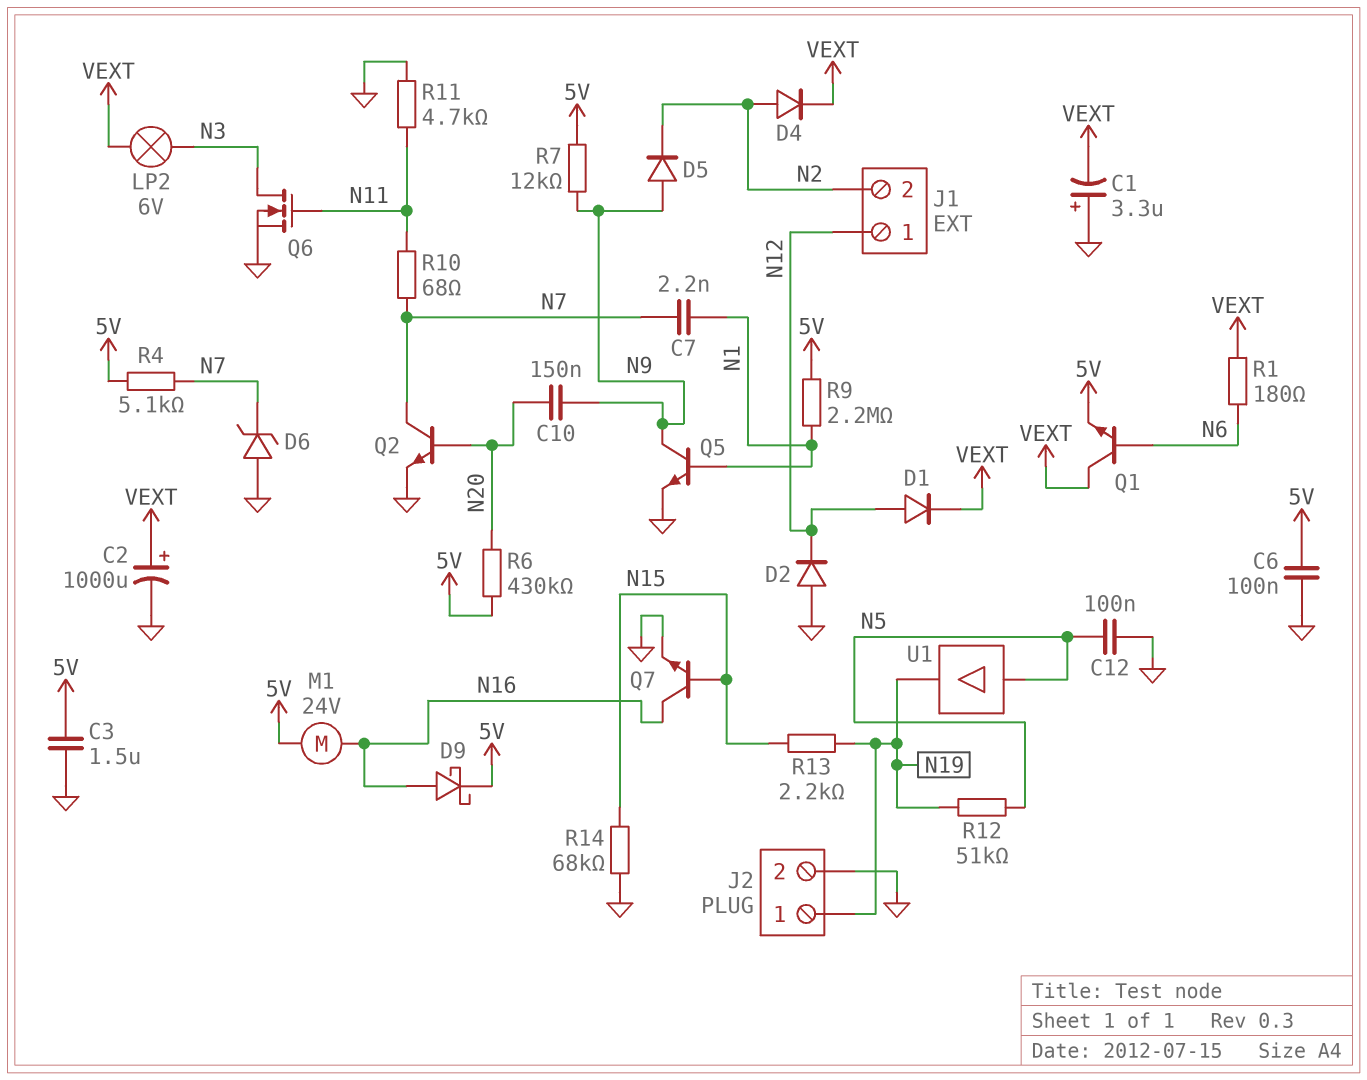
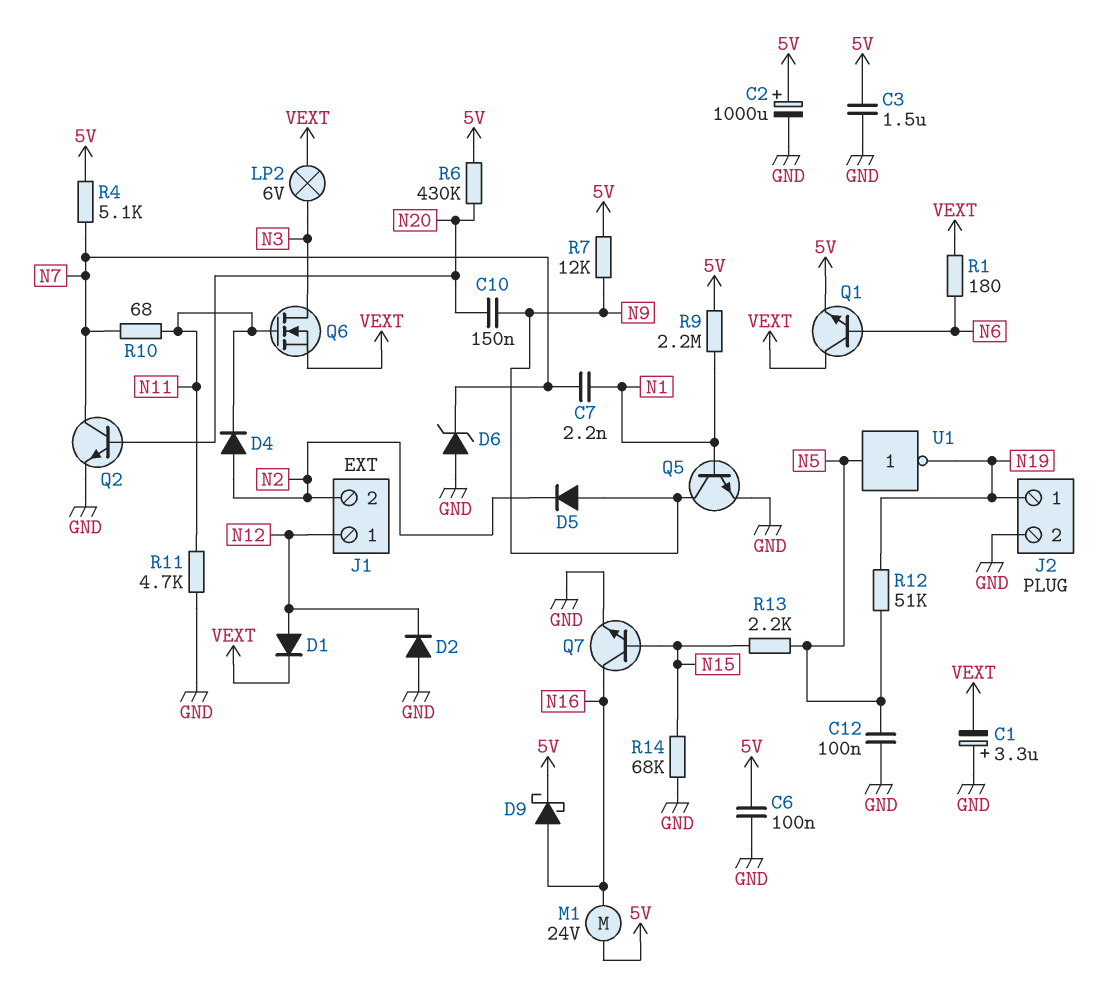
C2: 1000uF (plus VEXT, minus GND) -> 1000uF (plus 5V, minus GND)
D4: diode (A N2, K VEXT) -> diode (A N2, K N11)
Q6: NMOS (G N11, D N3, S GND) -> NMOS (G N11, D N3, S VEXT)
R13: 2.2k (N15, N19) -> 2.2k (N5, N15)
U1: buffer (in N5, out N19) -> NOT (in N5, out N19)

